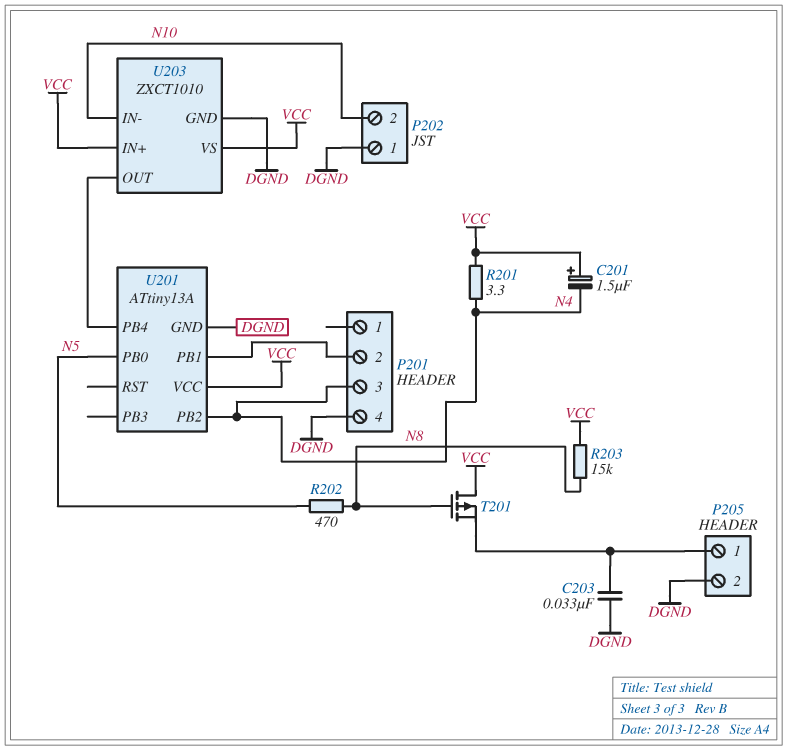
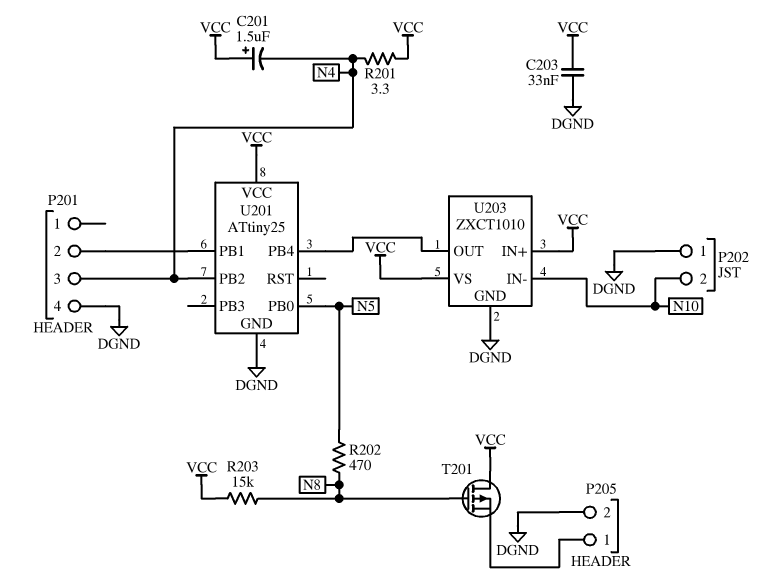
C203: 33nF (DGND, P205/1) -> 33nF (DGND, VCC)
U201: ATtiny13A -> ATtiny25

